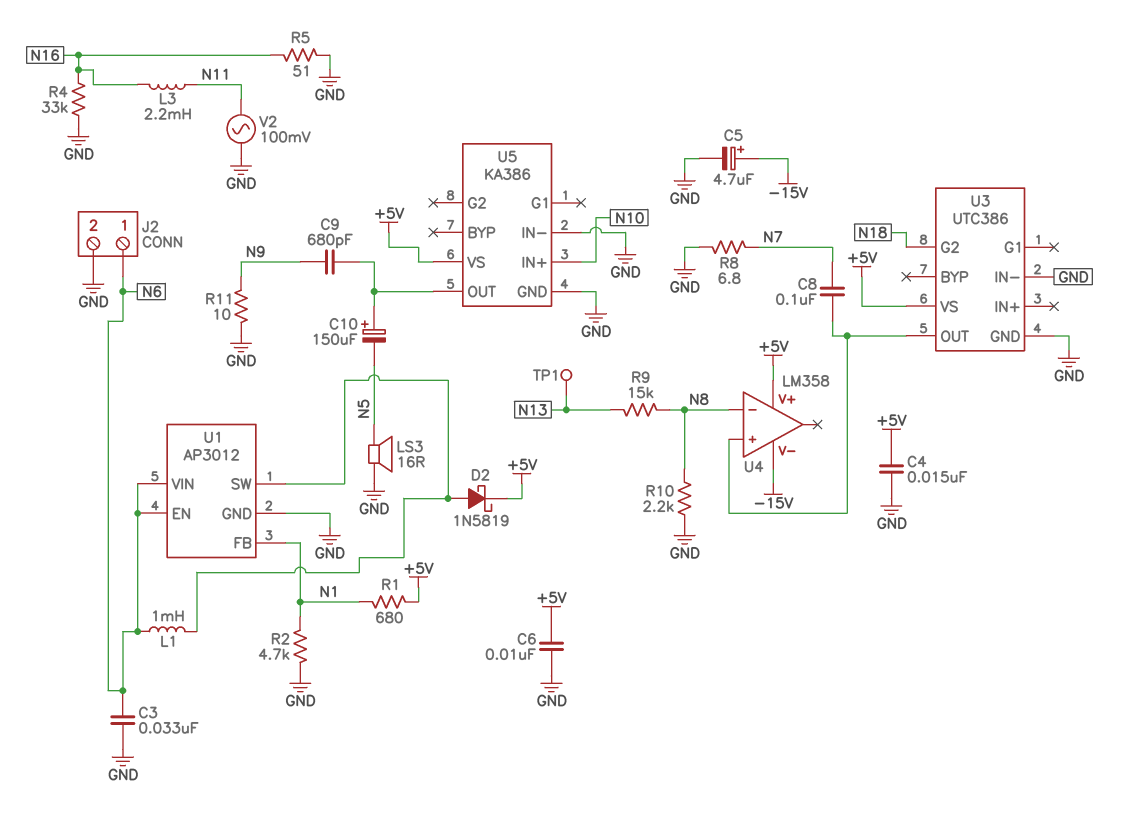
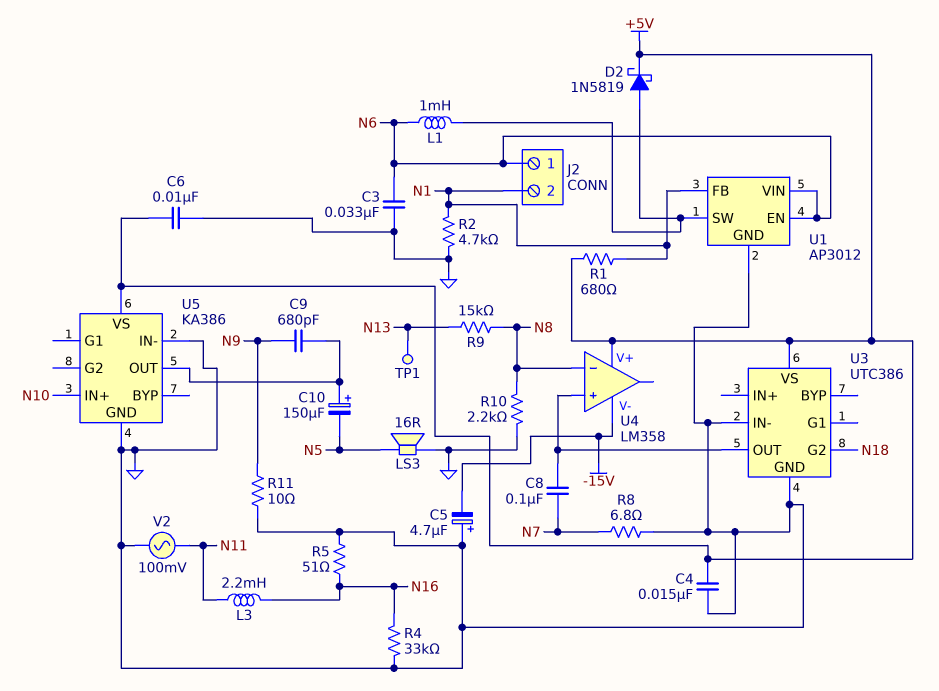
C5: 4.7uF (plus -15V, minus GND) -> 4.7uF (plus GND, minus -15V)
J2 pin 2: GND -> N1

